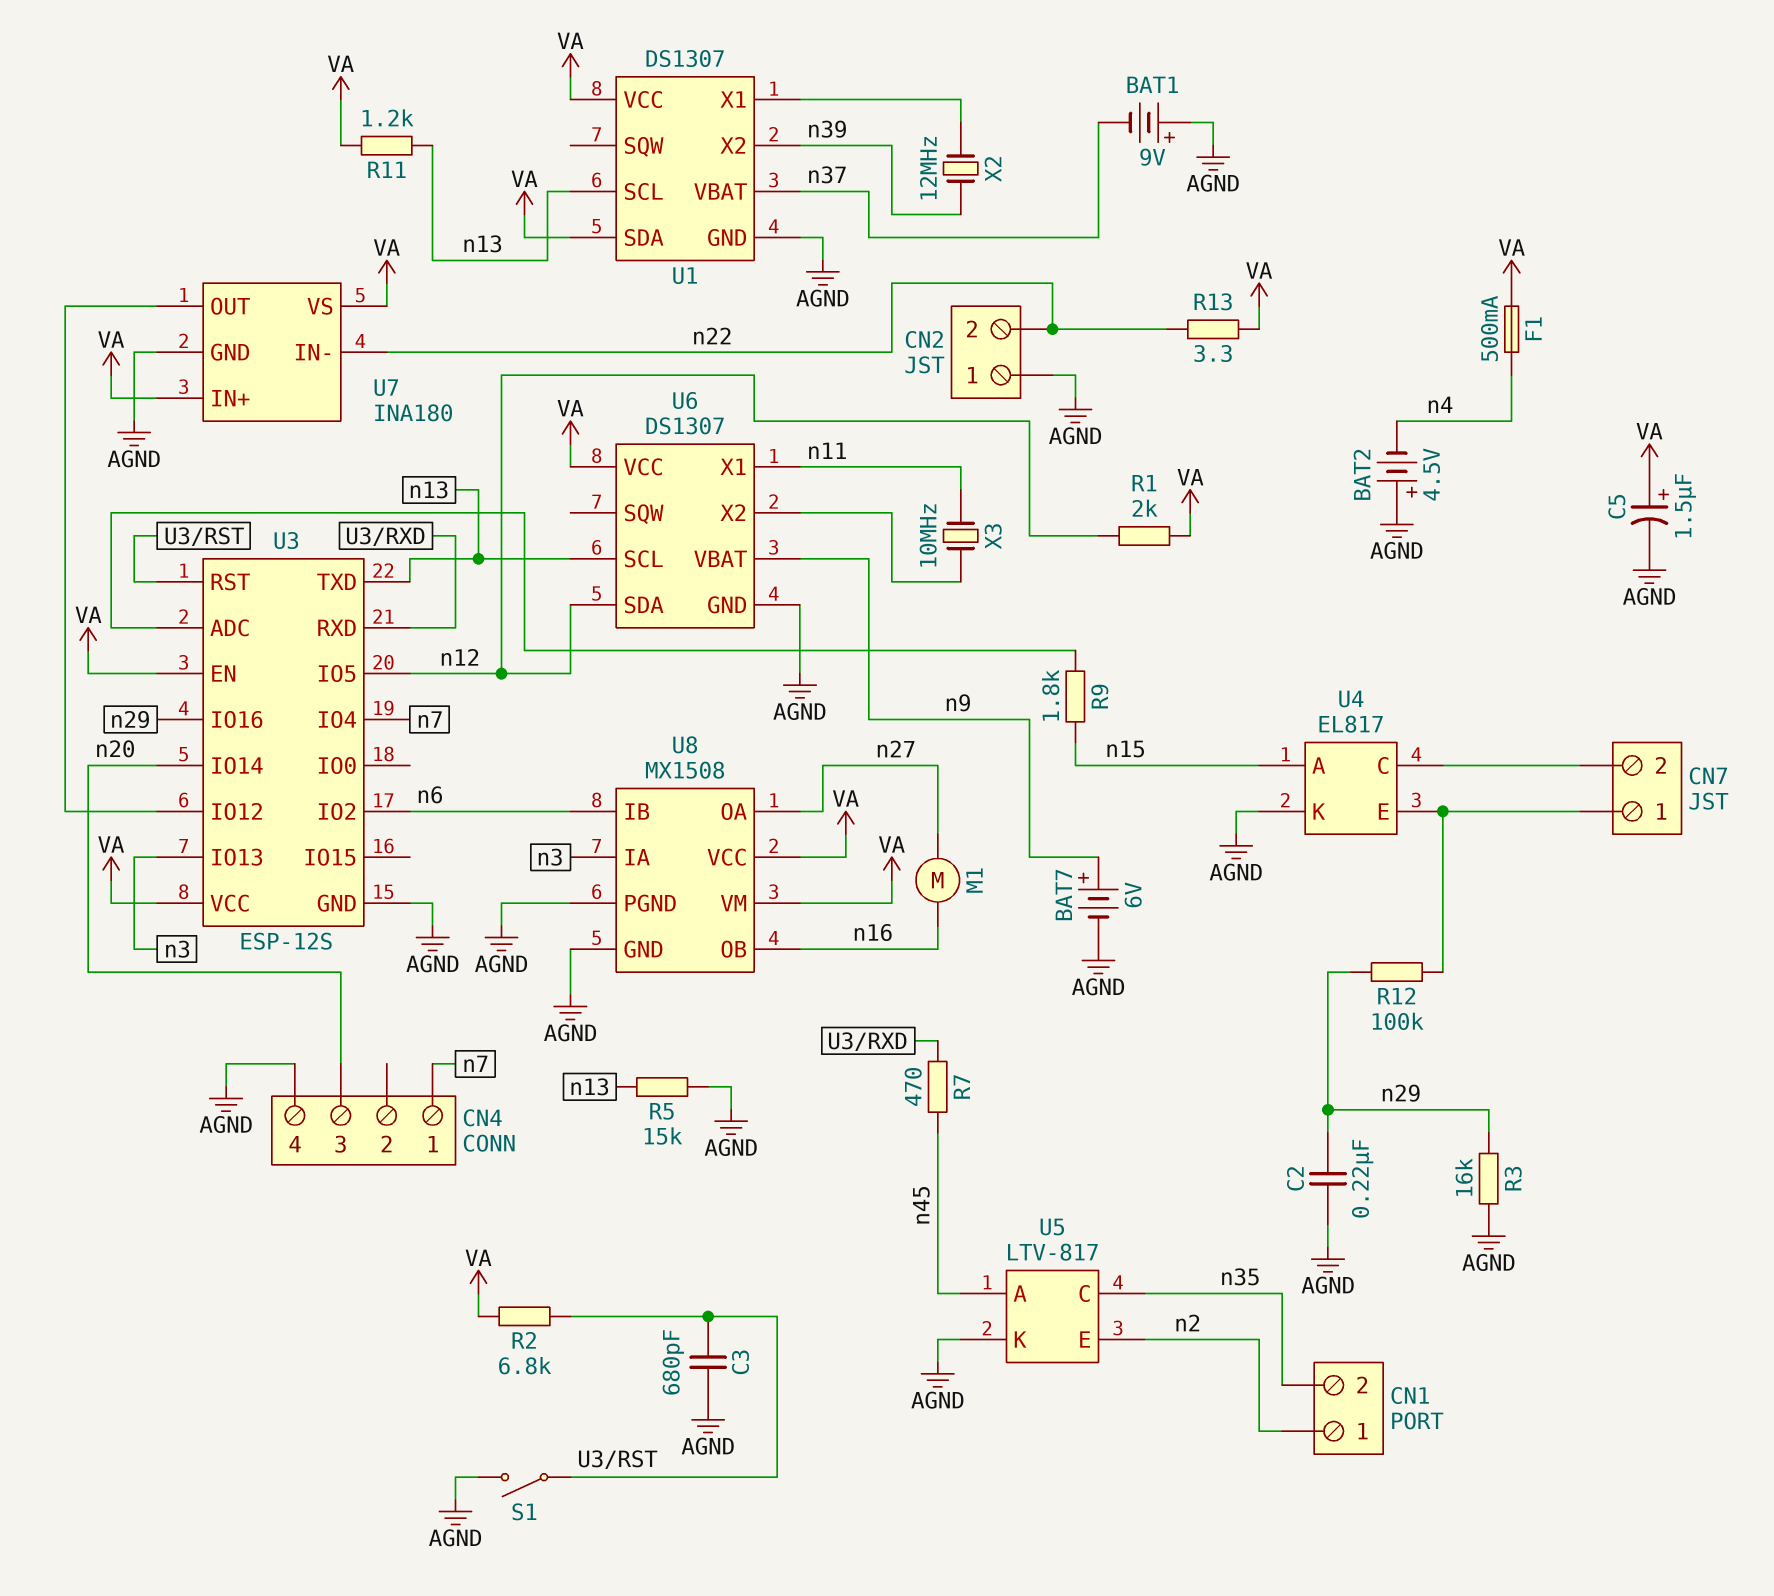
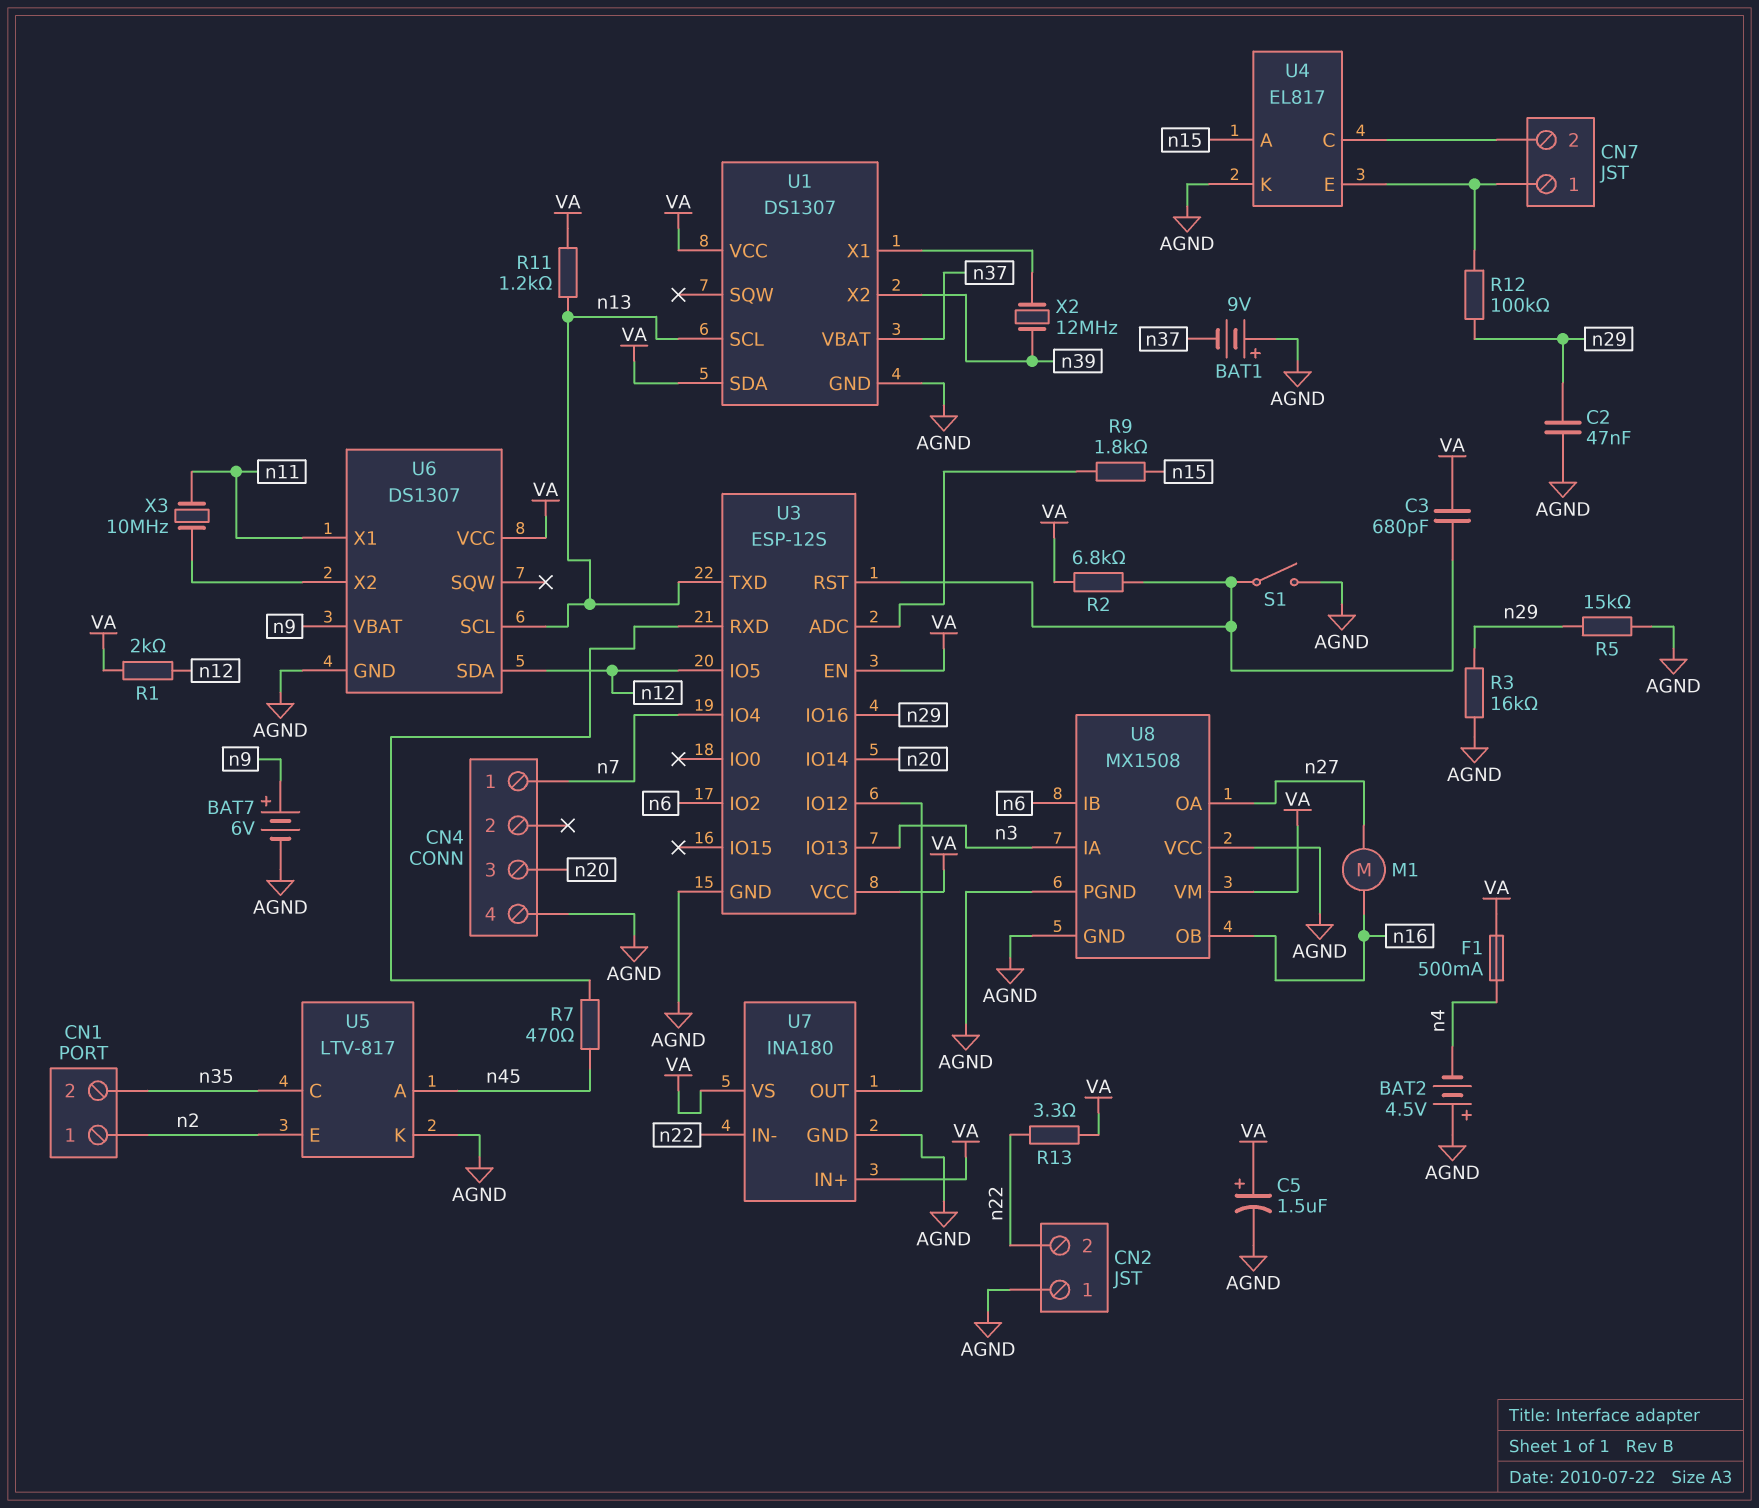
C2: 220nF (AGND, n29) -> 47nF (AGND, n29)
C3: 680pF (AGND, U3/RST) -> 680pF (U3/RST, VA)
R5: 15k (AGND, n13) -> 15k (AGND, n29)
U8 pin VCC: VA -> AGND

